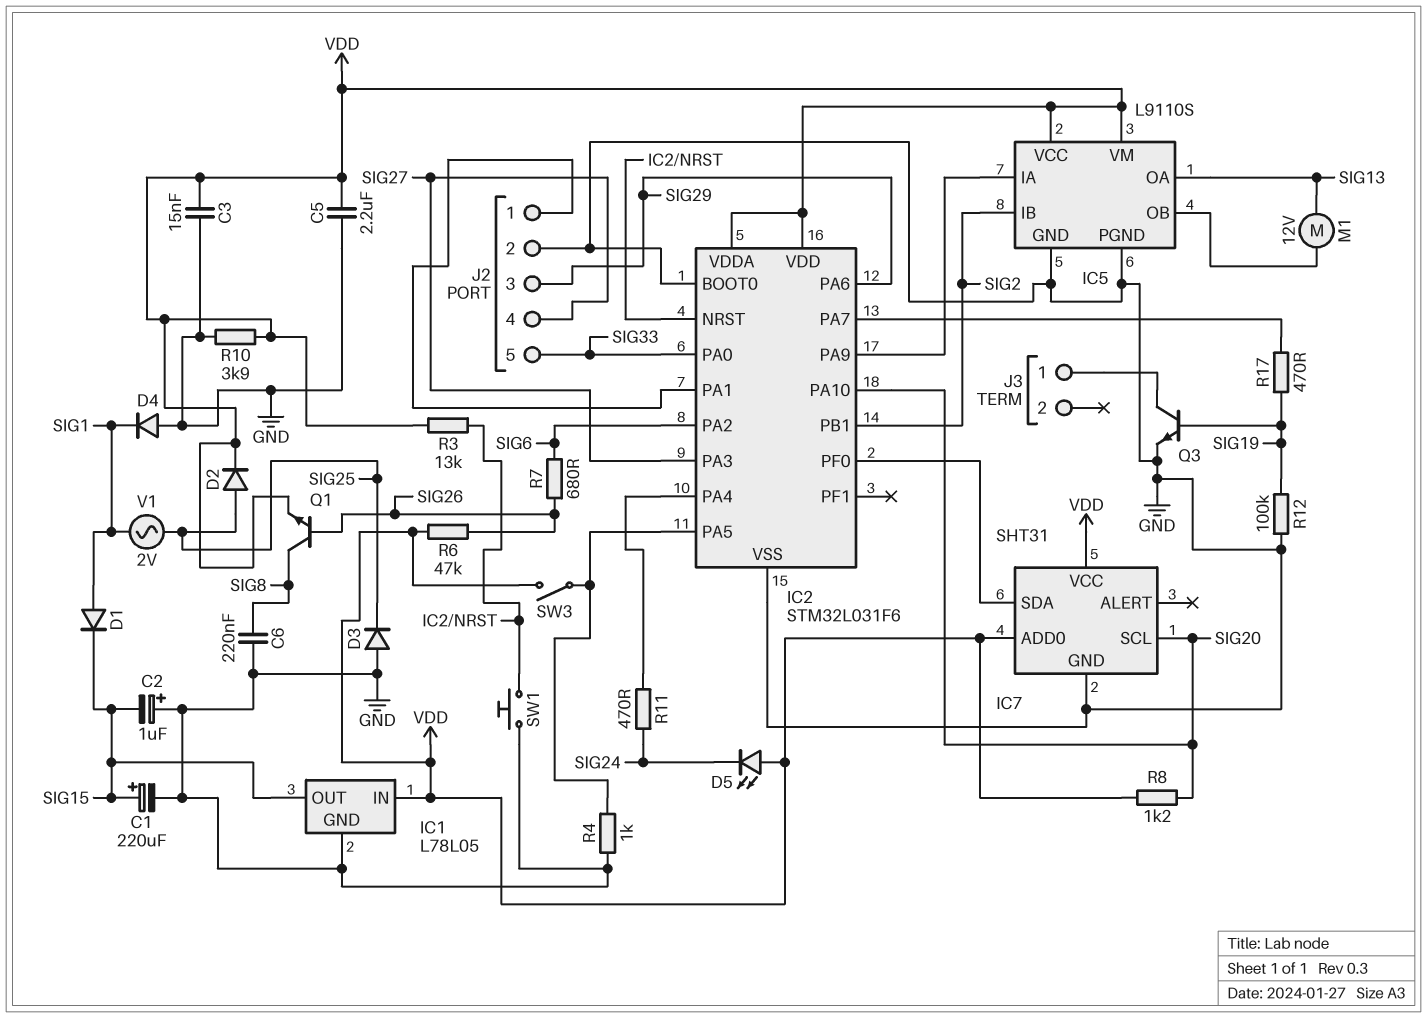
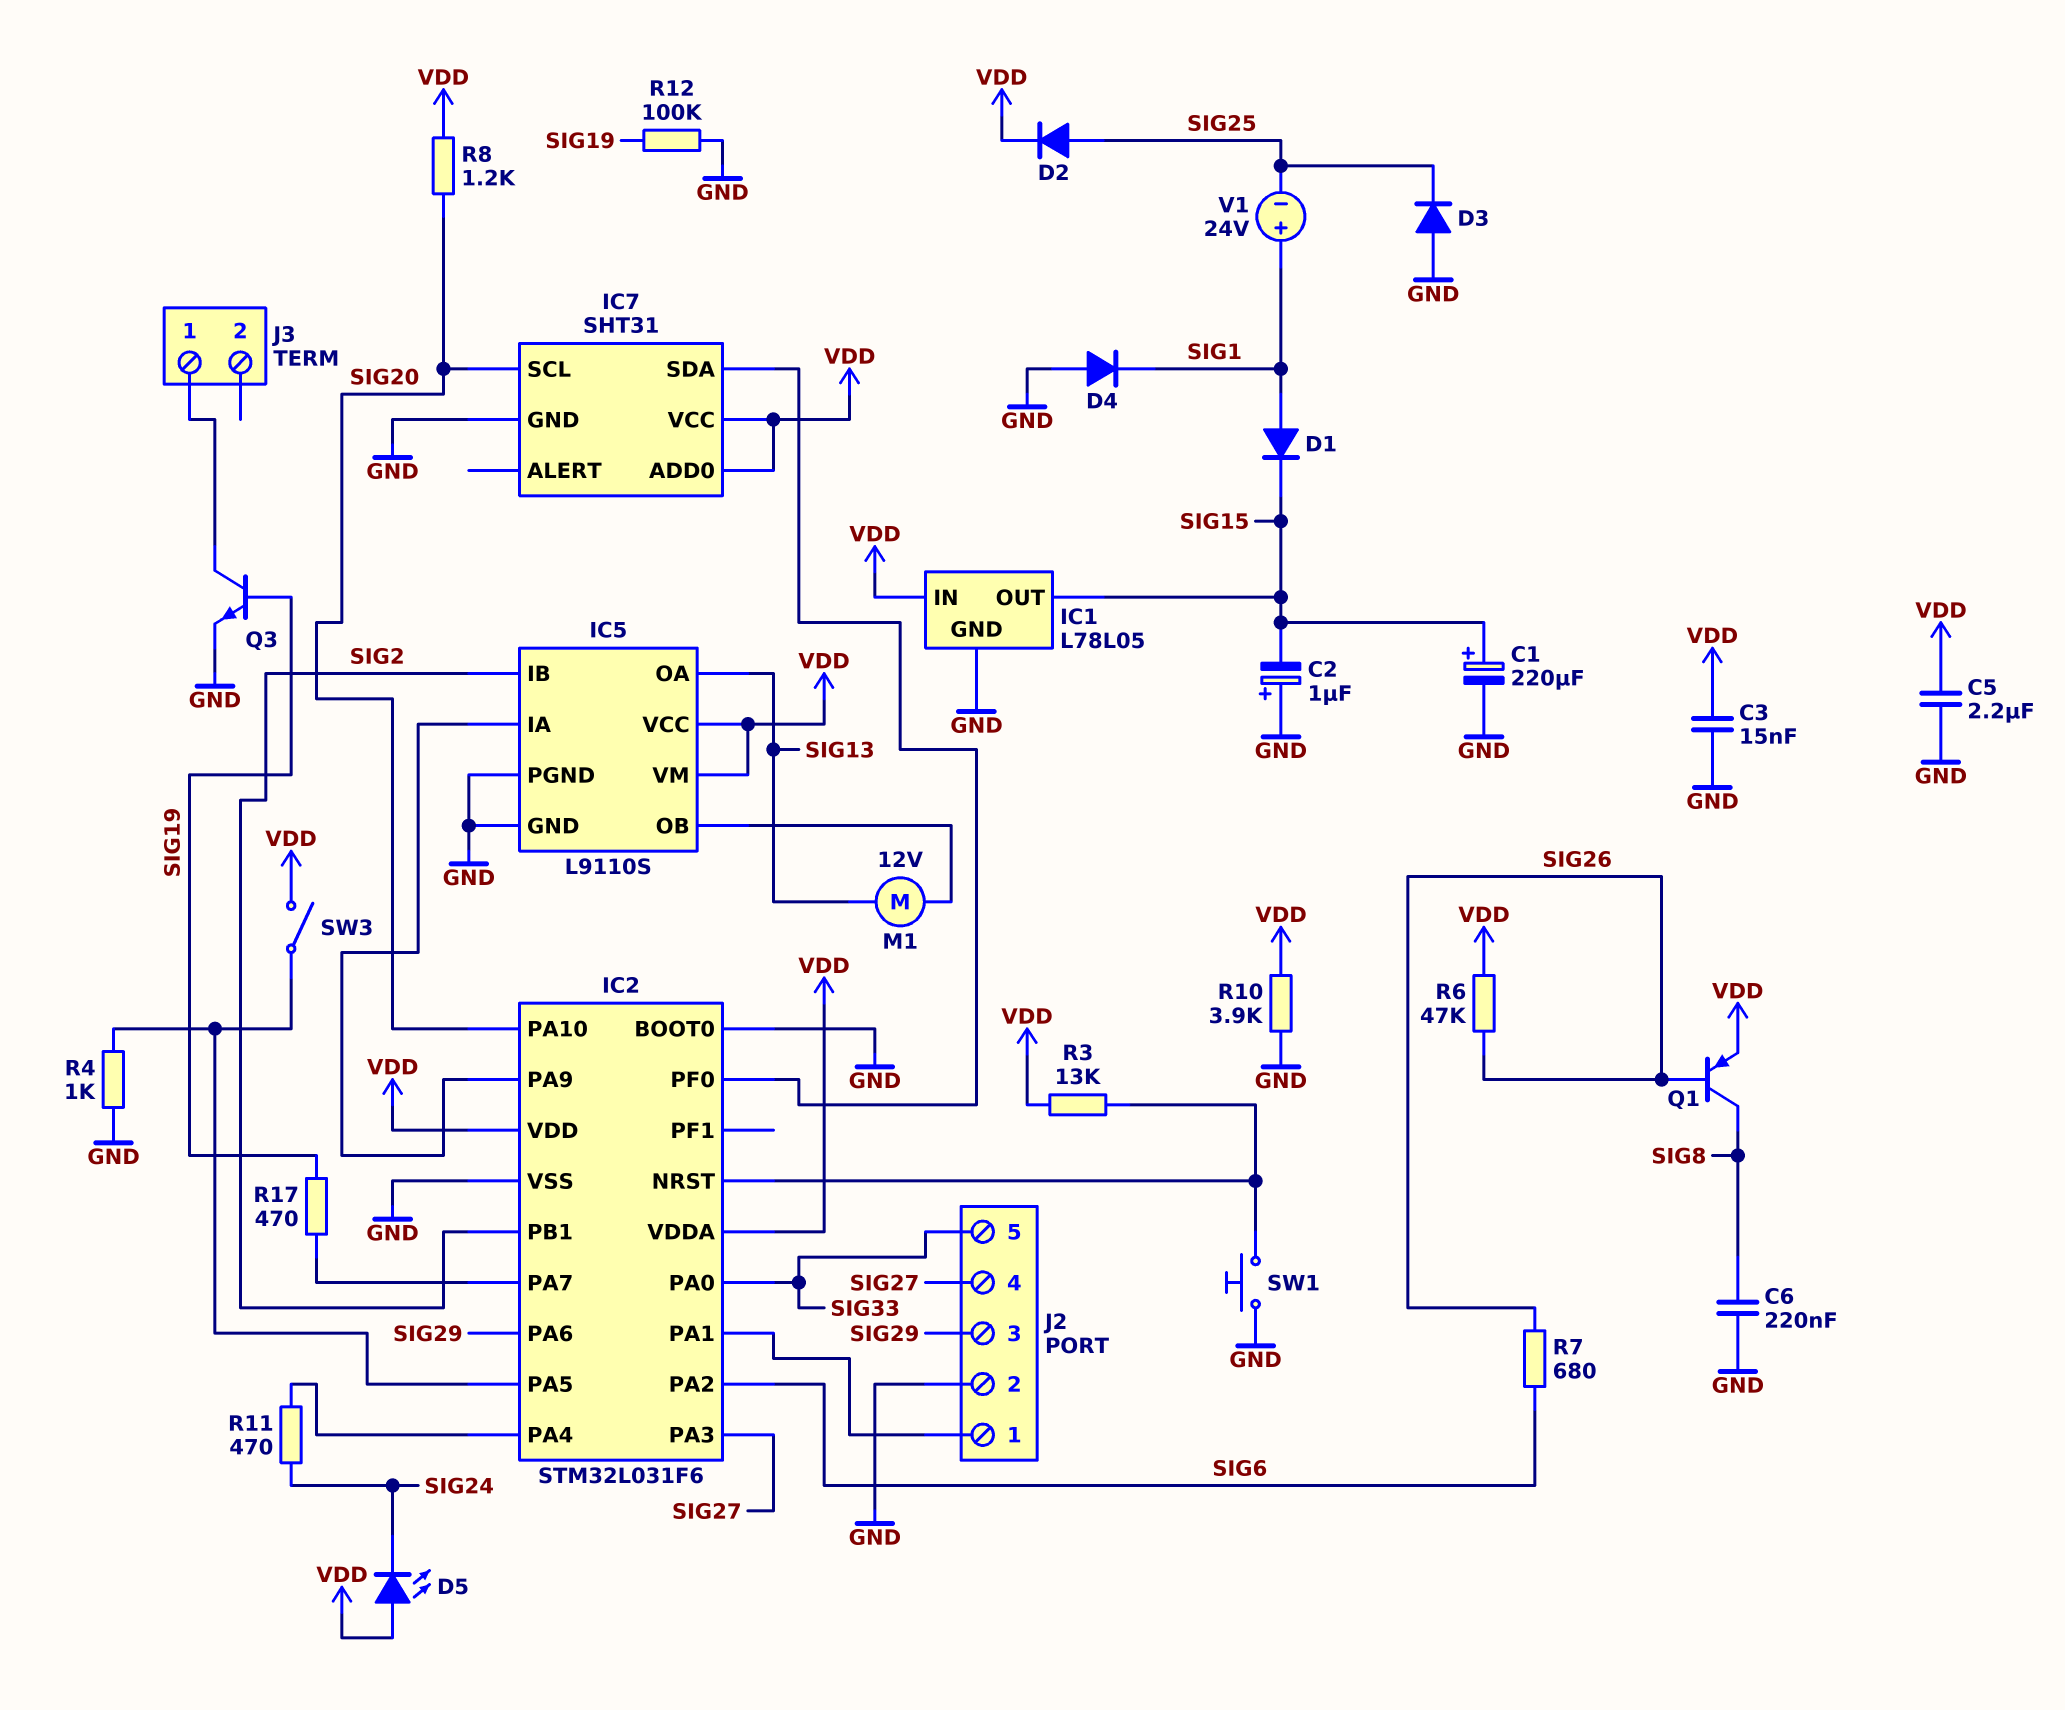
Q1: NPN (B SIG26, C SIG8, E VDD) -> PNP (B SIG26, C SIG8, E VDD)
V1: AC 2V (SIG1, SIG25) -> 24V (plus SIG1, minus SIG25)

